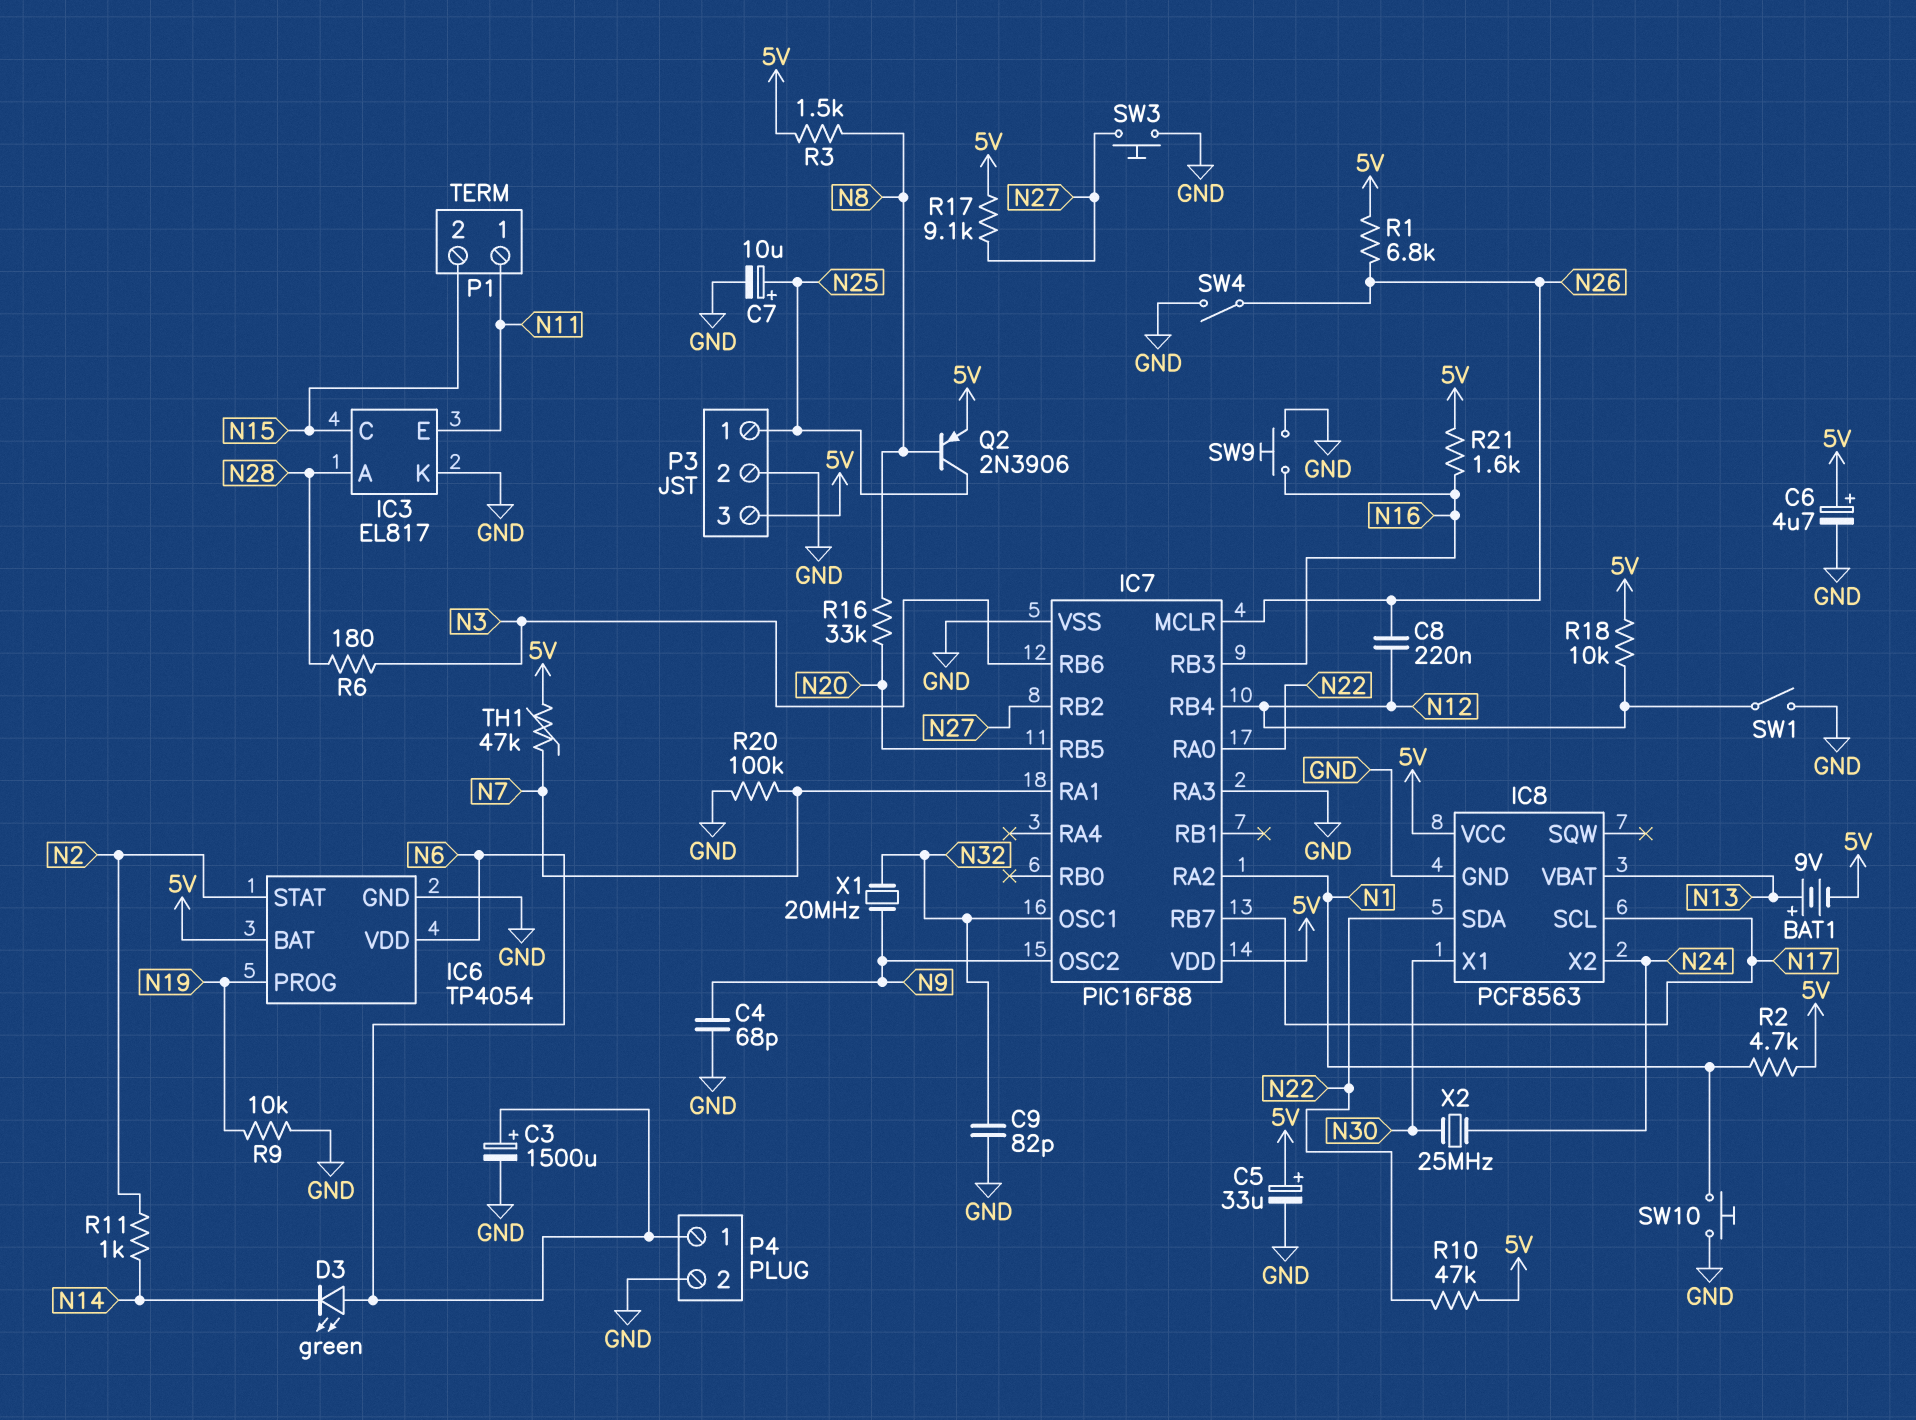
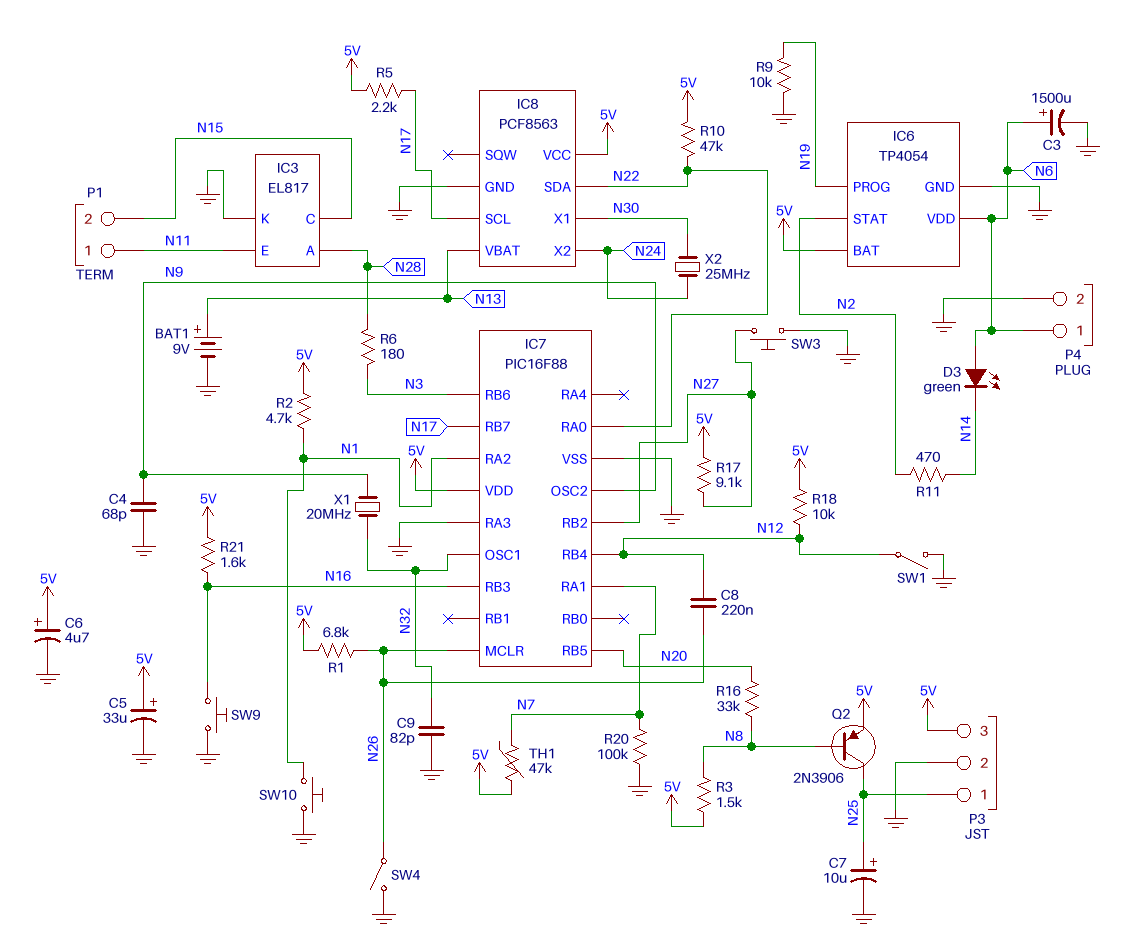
BAT1: 9V (plus N13, minus 5V) -> 9V (plus N13, minus GND)
R5: none -> 2.2k (5V, N17)
R11: 1k (N2, N14) -> 470 (N2, N14)

